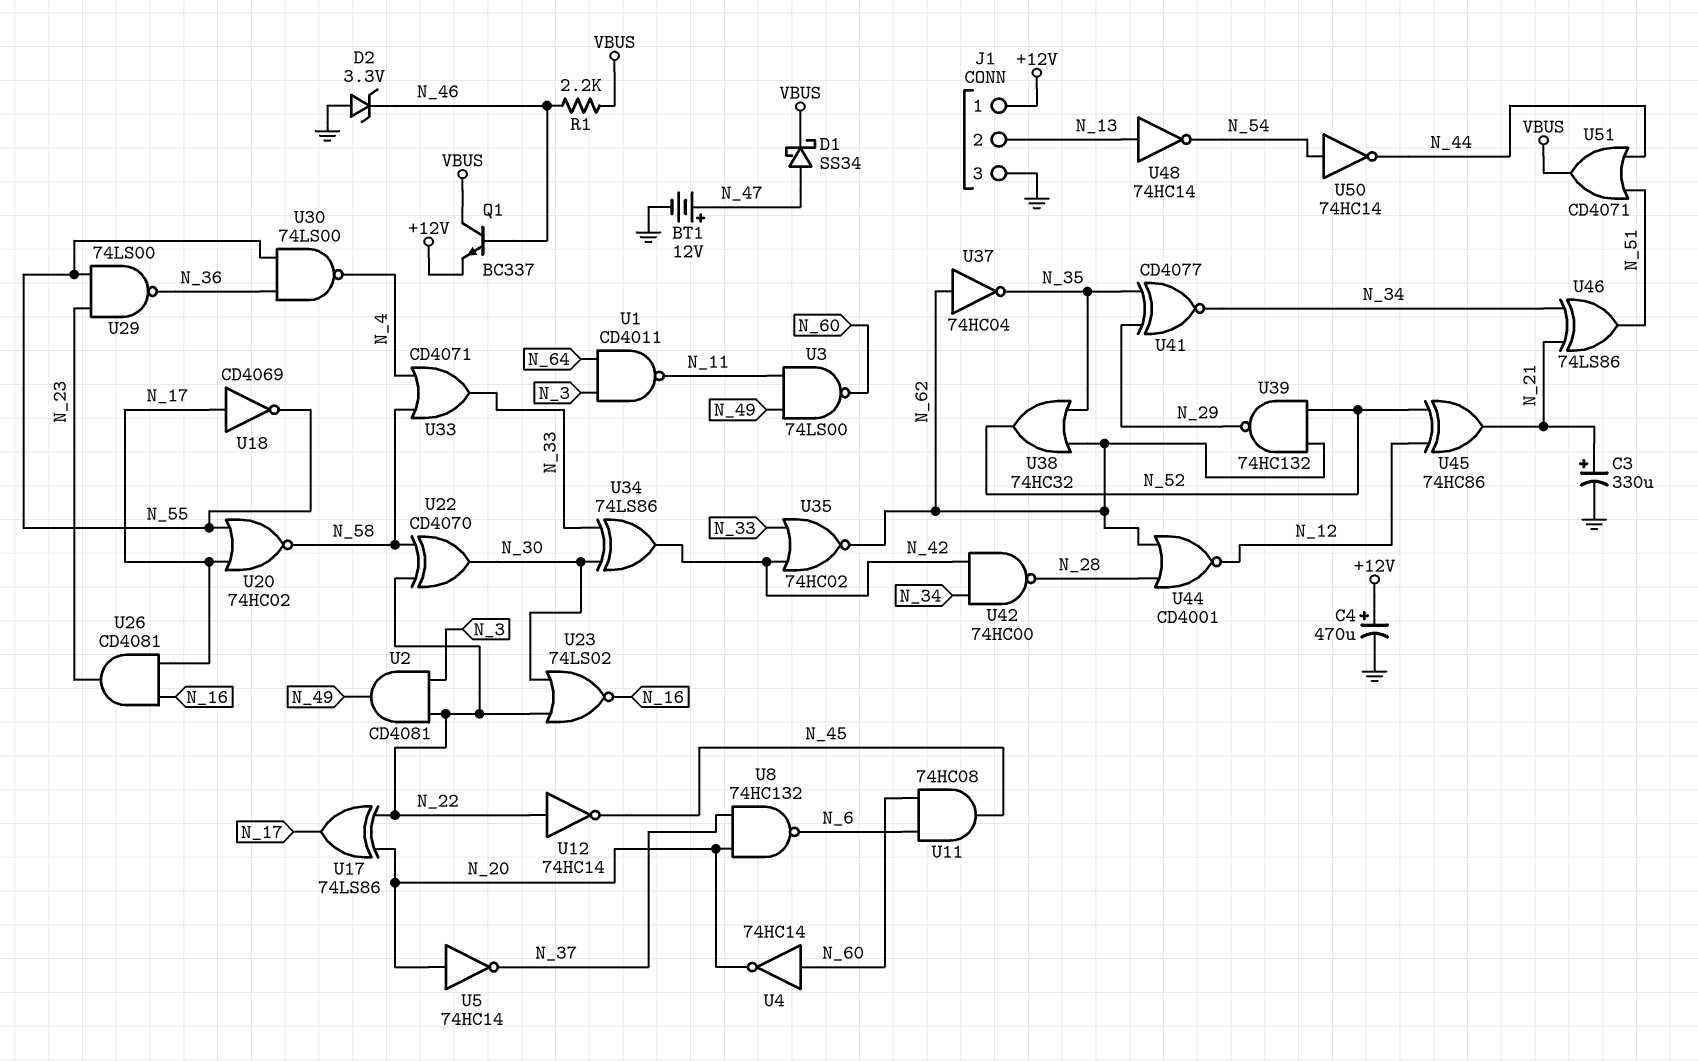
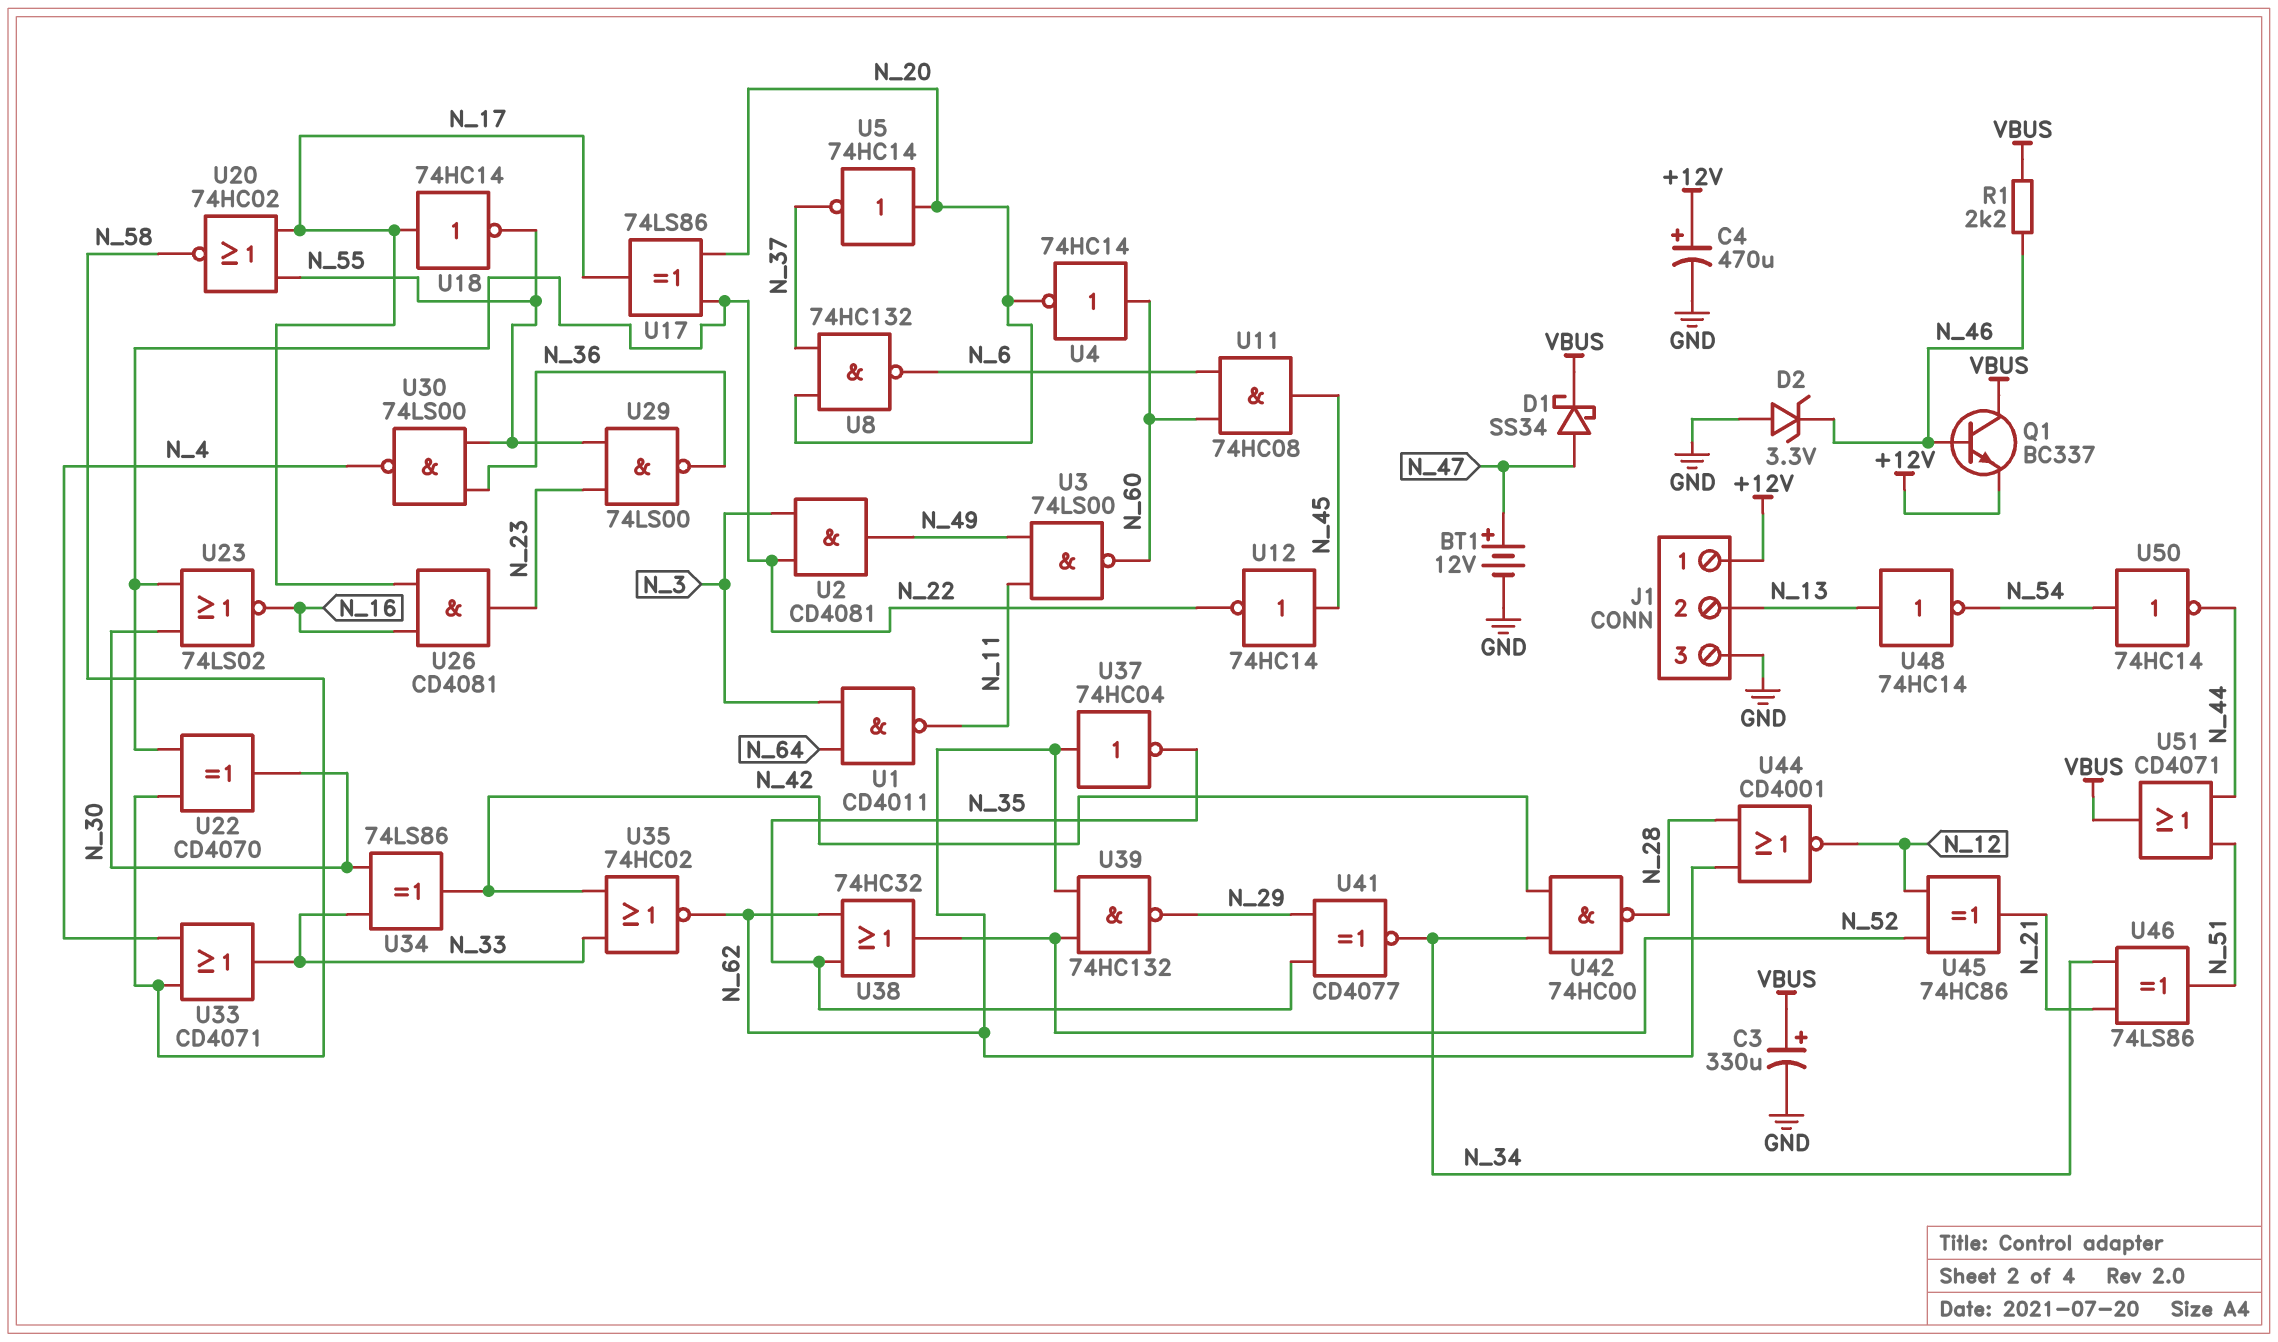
C3: 330uF (plus N_21, minus GND) -> 330uF (plus VBUS, minus GND)
U12: NOT 74HC14 (in N_22, out N_45) -> NOT 74HC14 (in N_45, out N_22)
U18: NOT CD4069 (in N_17, out N_55) -> NOT 74HC14 (in N_17, out N_55)

